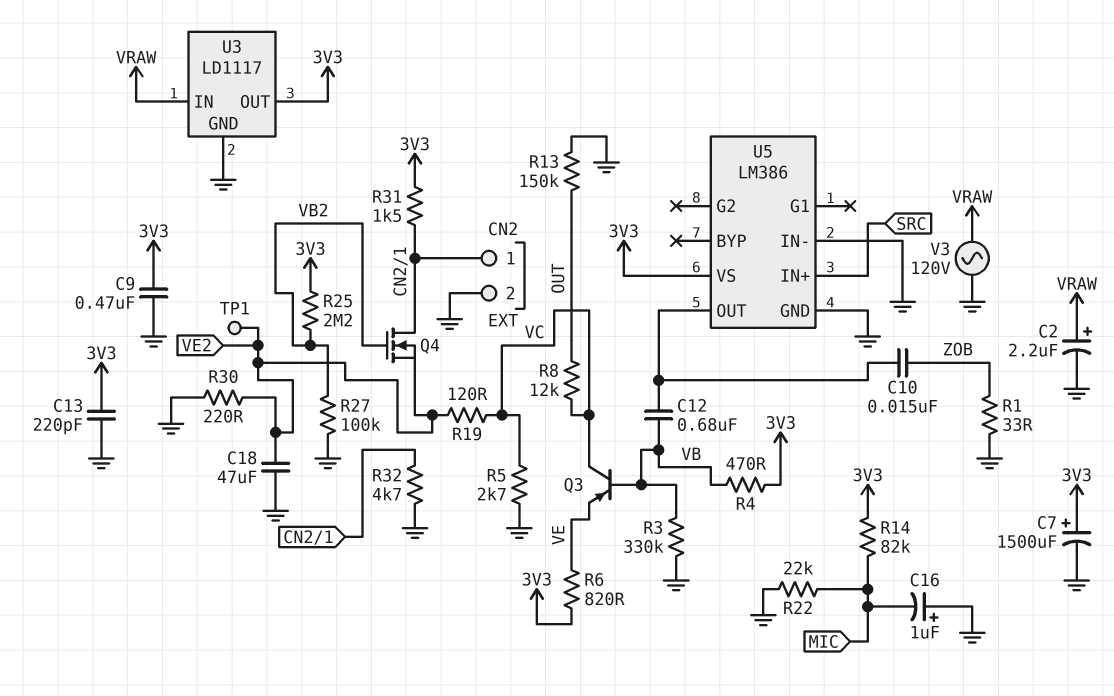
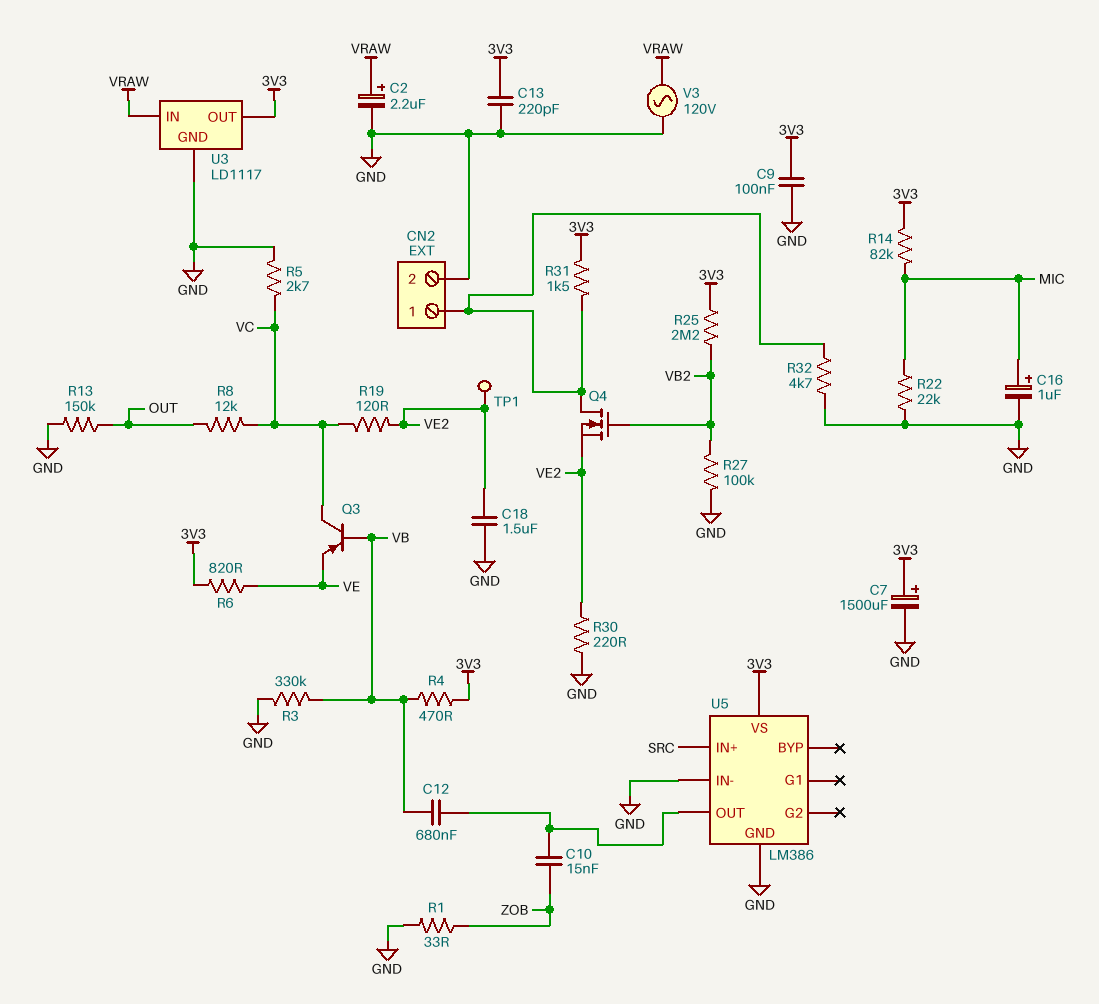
C9: 470nF (3V3, GND) -> 100nF (3V3, GND)
C16: 1uF (plus GND, minus MIC) -> 1uF (plus MIC, minus GND)
C18: 47uF (GND, VE2) -> 1.5uF (GND, VE2)

